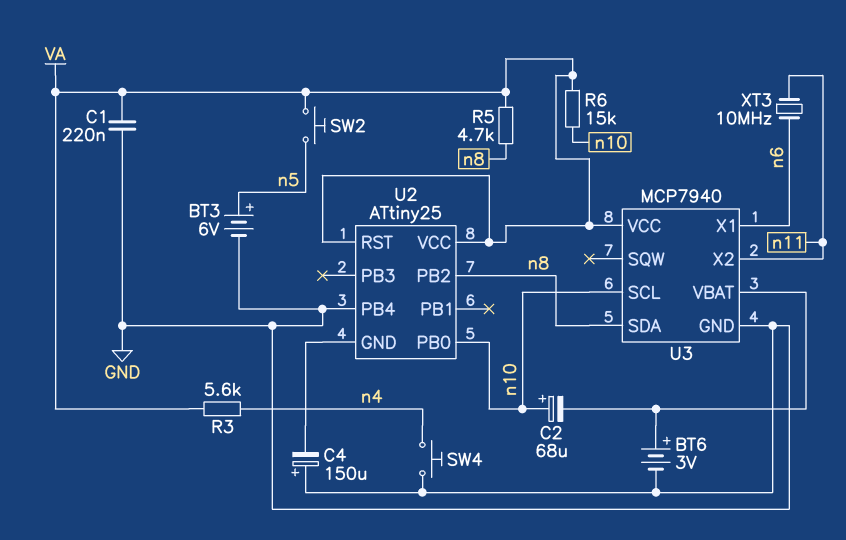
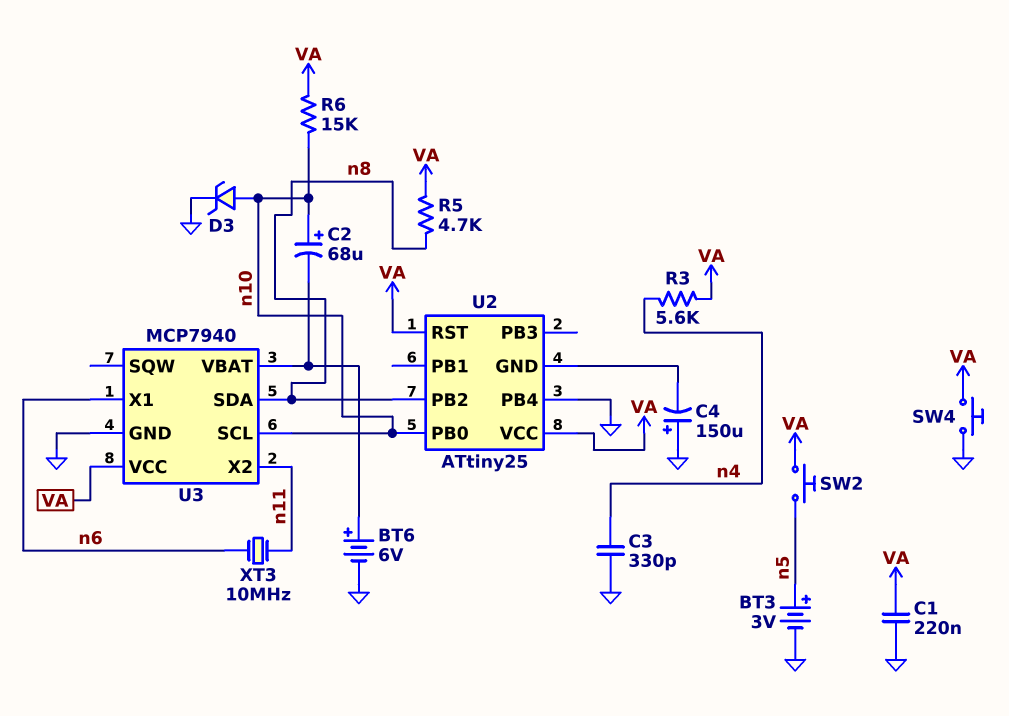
BT3: 6V (plus n5, minus GND) -> 3V (plus n5, minus GND)
BT6: 3V (plus U3/VBAT, minus GND) -> 6V (plus U3/VBAT, minus GND)
C3: none -> 330pF (GND, n4)
D3: none -> zener (A n10, K GND)
SW4: button (GND, n4) -> button (GND, VA)

